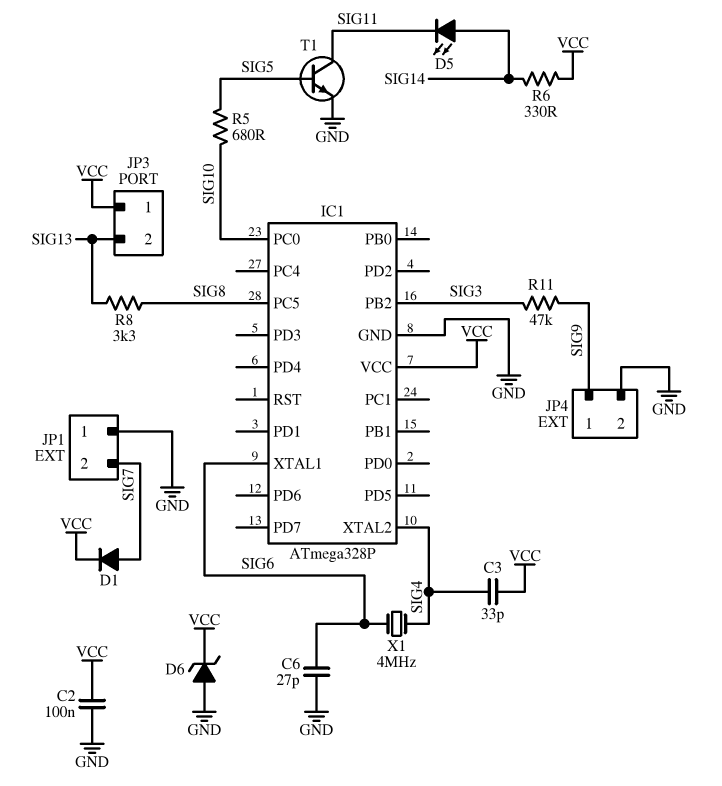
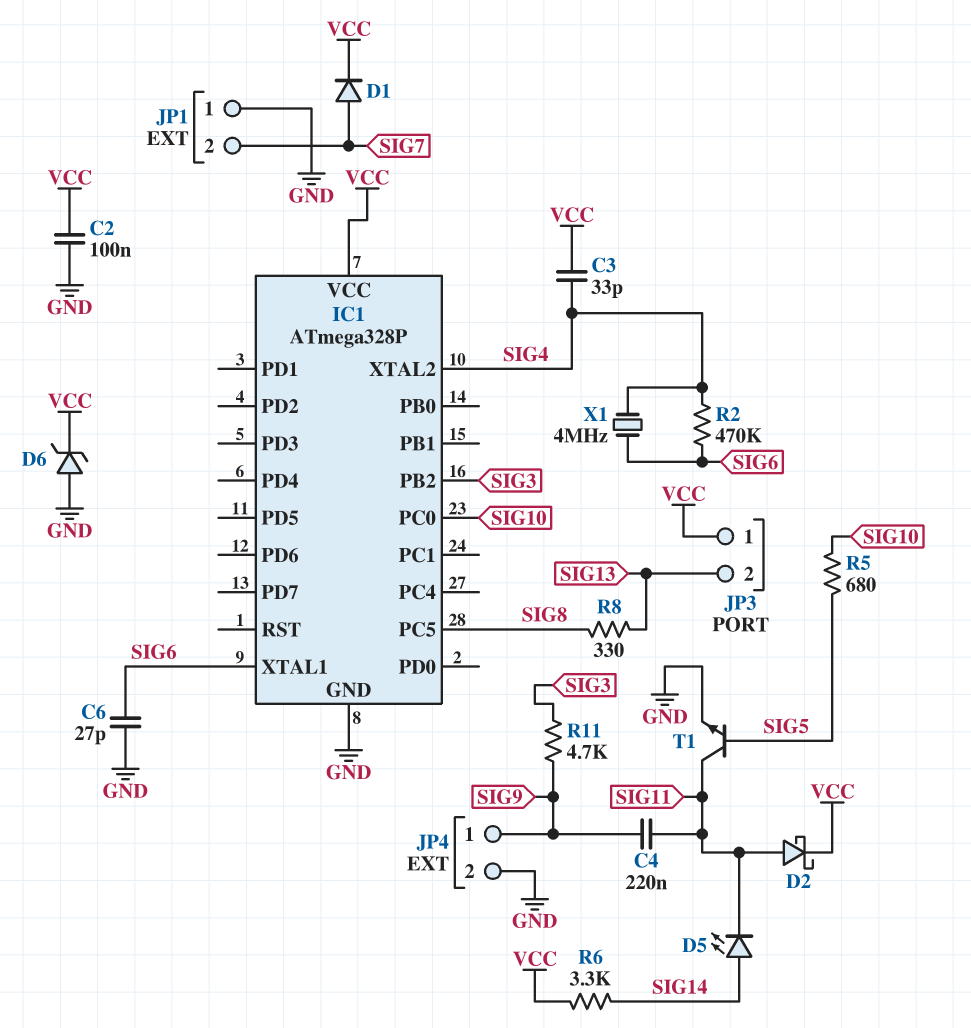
C4: none -> 220nF (SIG9, SIG11)
D2: none -> schottky (A SIG11, K VCC)
R2: none -> 470k (SIG4, SIG6)
R6: 330 (SIG14, VCC) -> 3.3k (SIG14, VCC)
R8: 3.3k (SIG8, SIG13) -> 330 (SIG8, SIG13)
R11: 47k (SIG3, SIG9) -> 4.7k (SIG3, SIG9)

